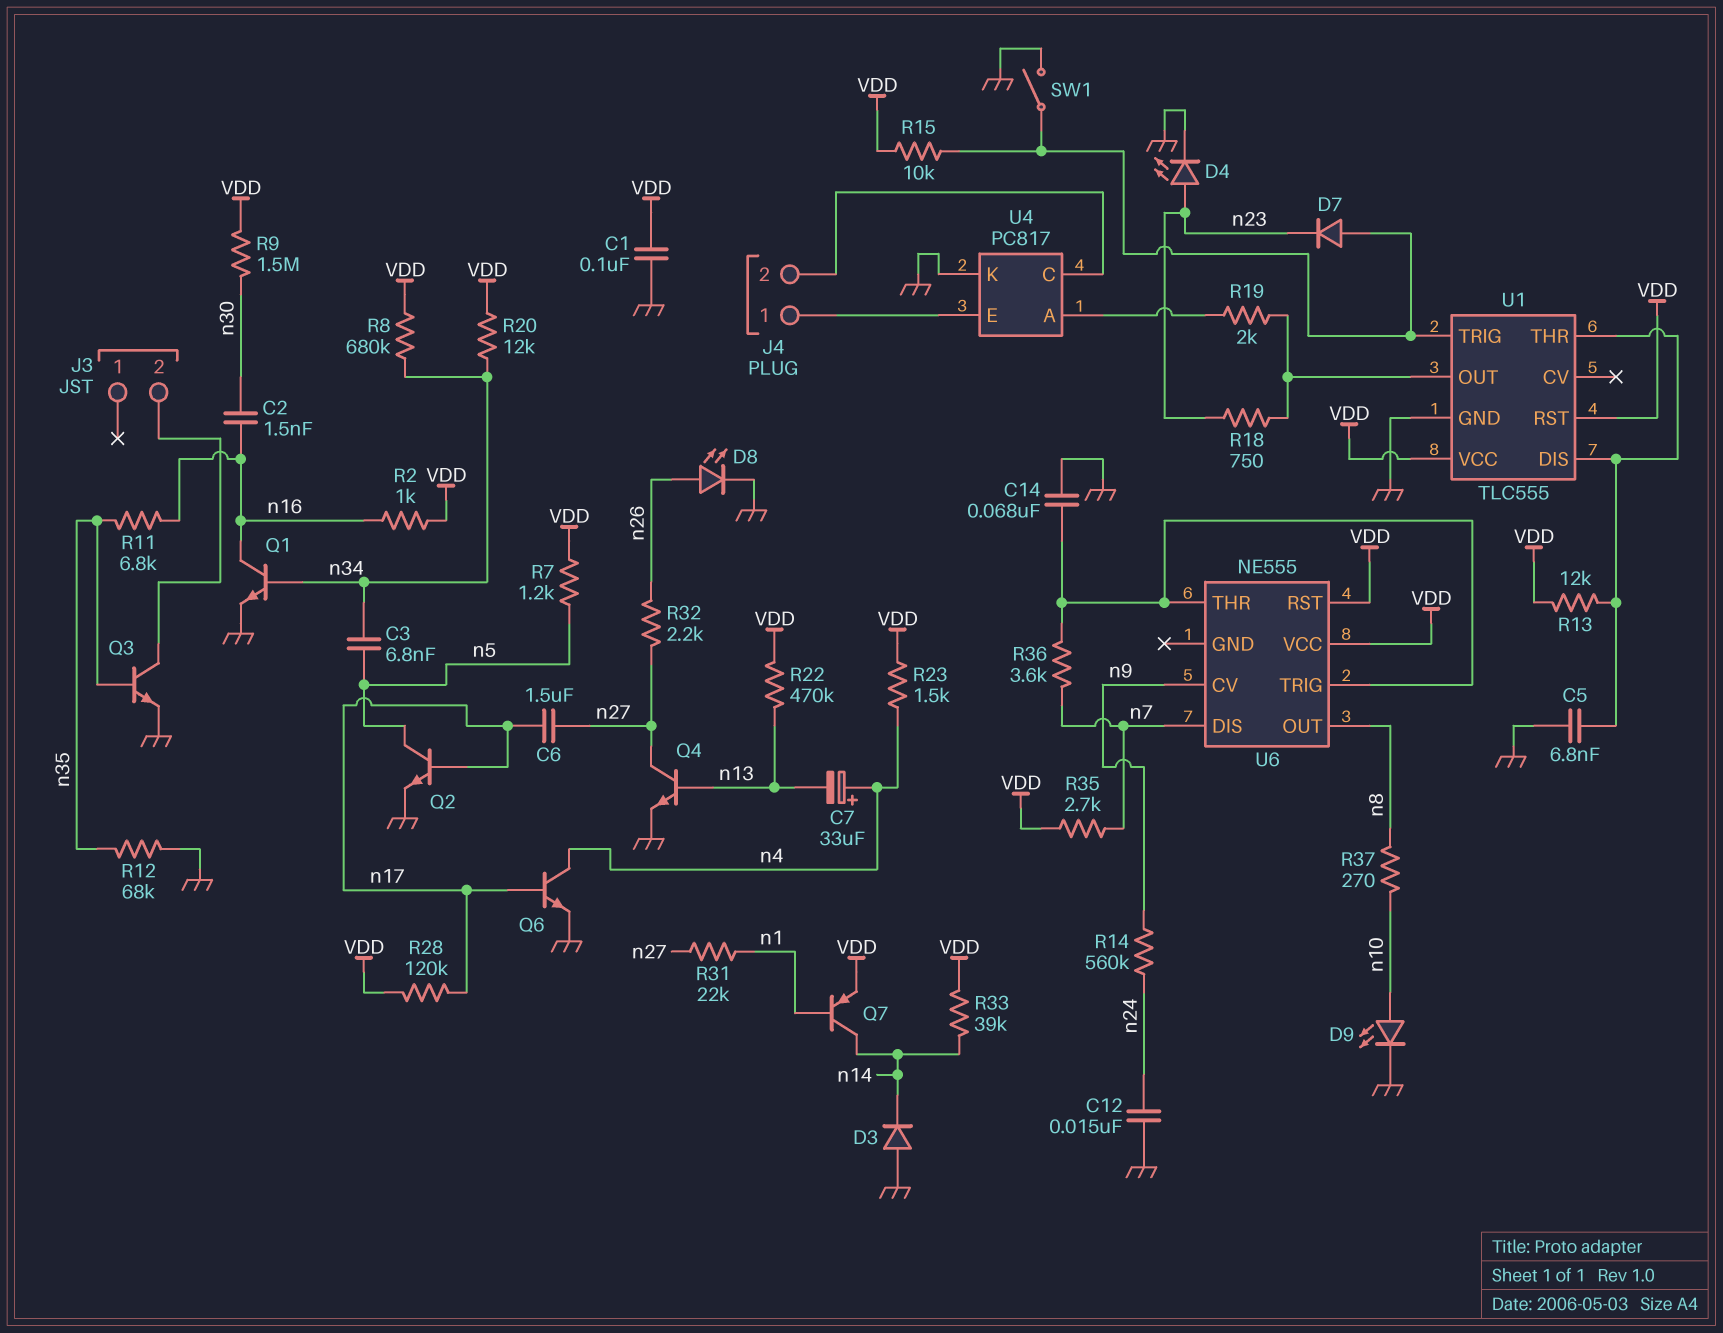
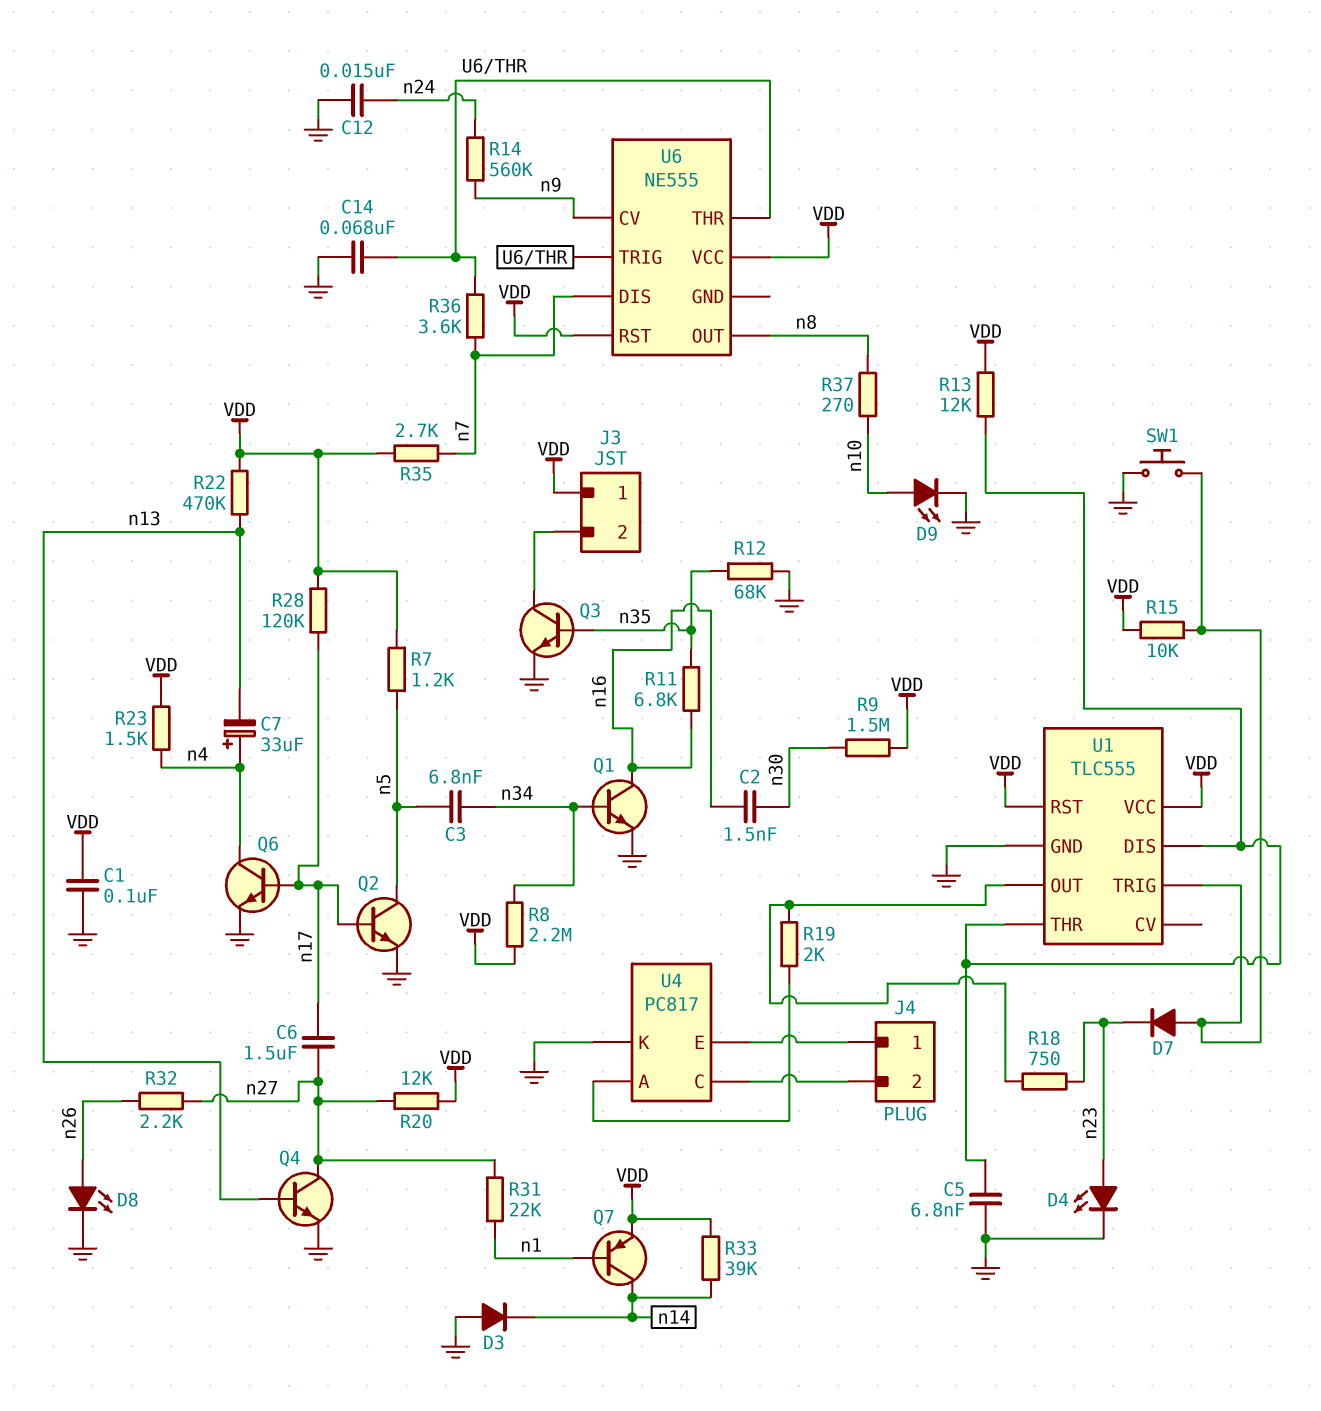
J3 pin 1: none -> VDD
R2: 1k (VDD, n16) -> none
R8: 680k (VDD, n34) -> 2.2M (VDD, n34)
R20: 12k (VDD, n34) -> 12k (VDD, n27)
SW1: switch (GND, U1/TRIG) -> button (GND, U1/TRIG)

